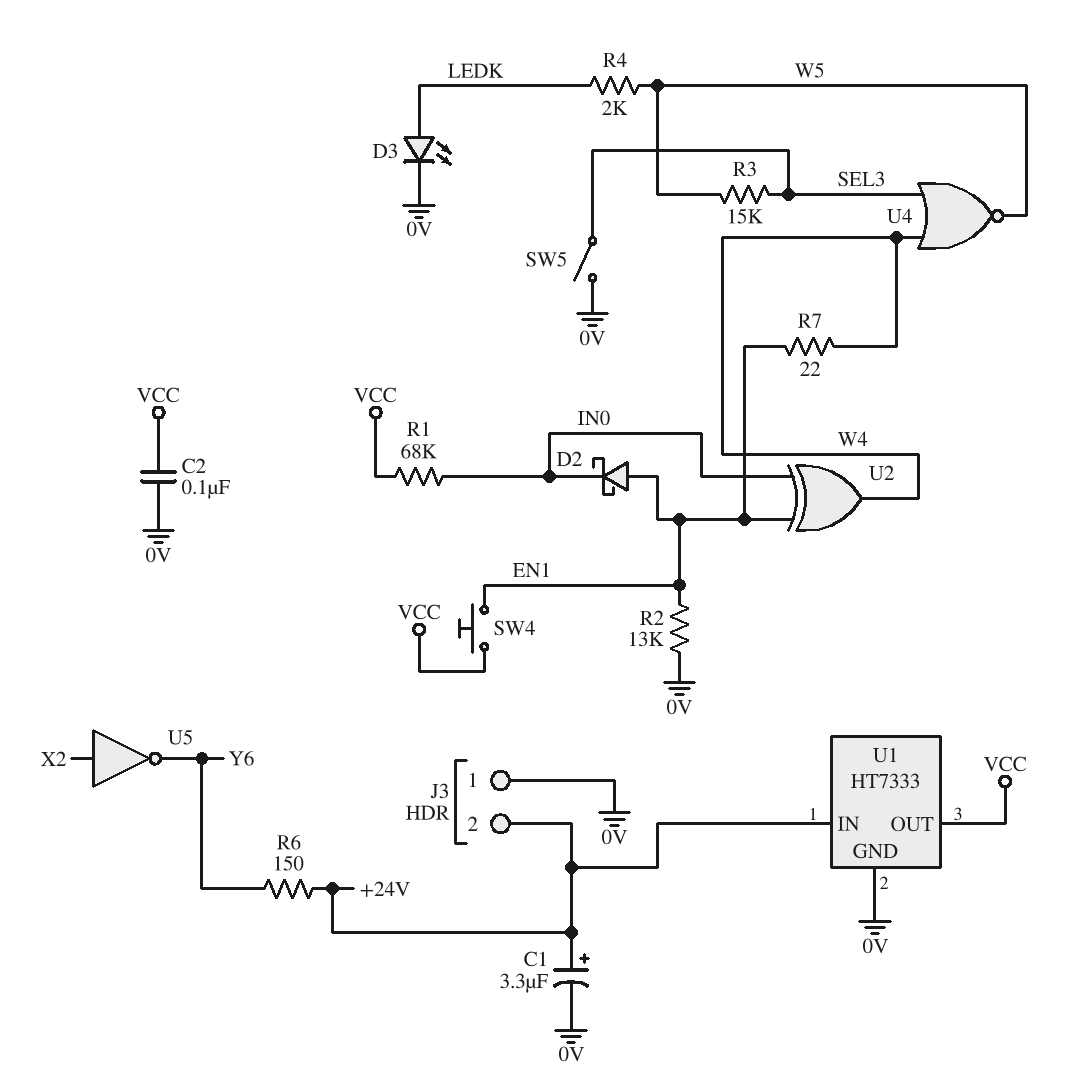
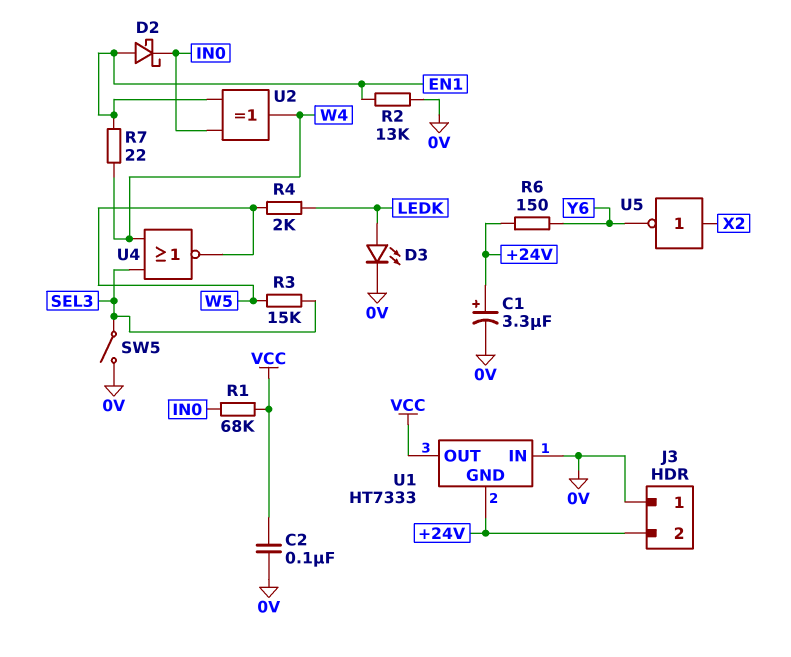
SW4: button (EN1, VCC) -> none
U1 pin GND: 0V -> +24V
U1 pin IN: +24V -> 0V

